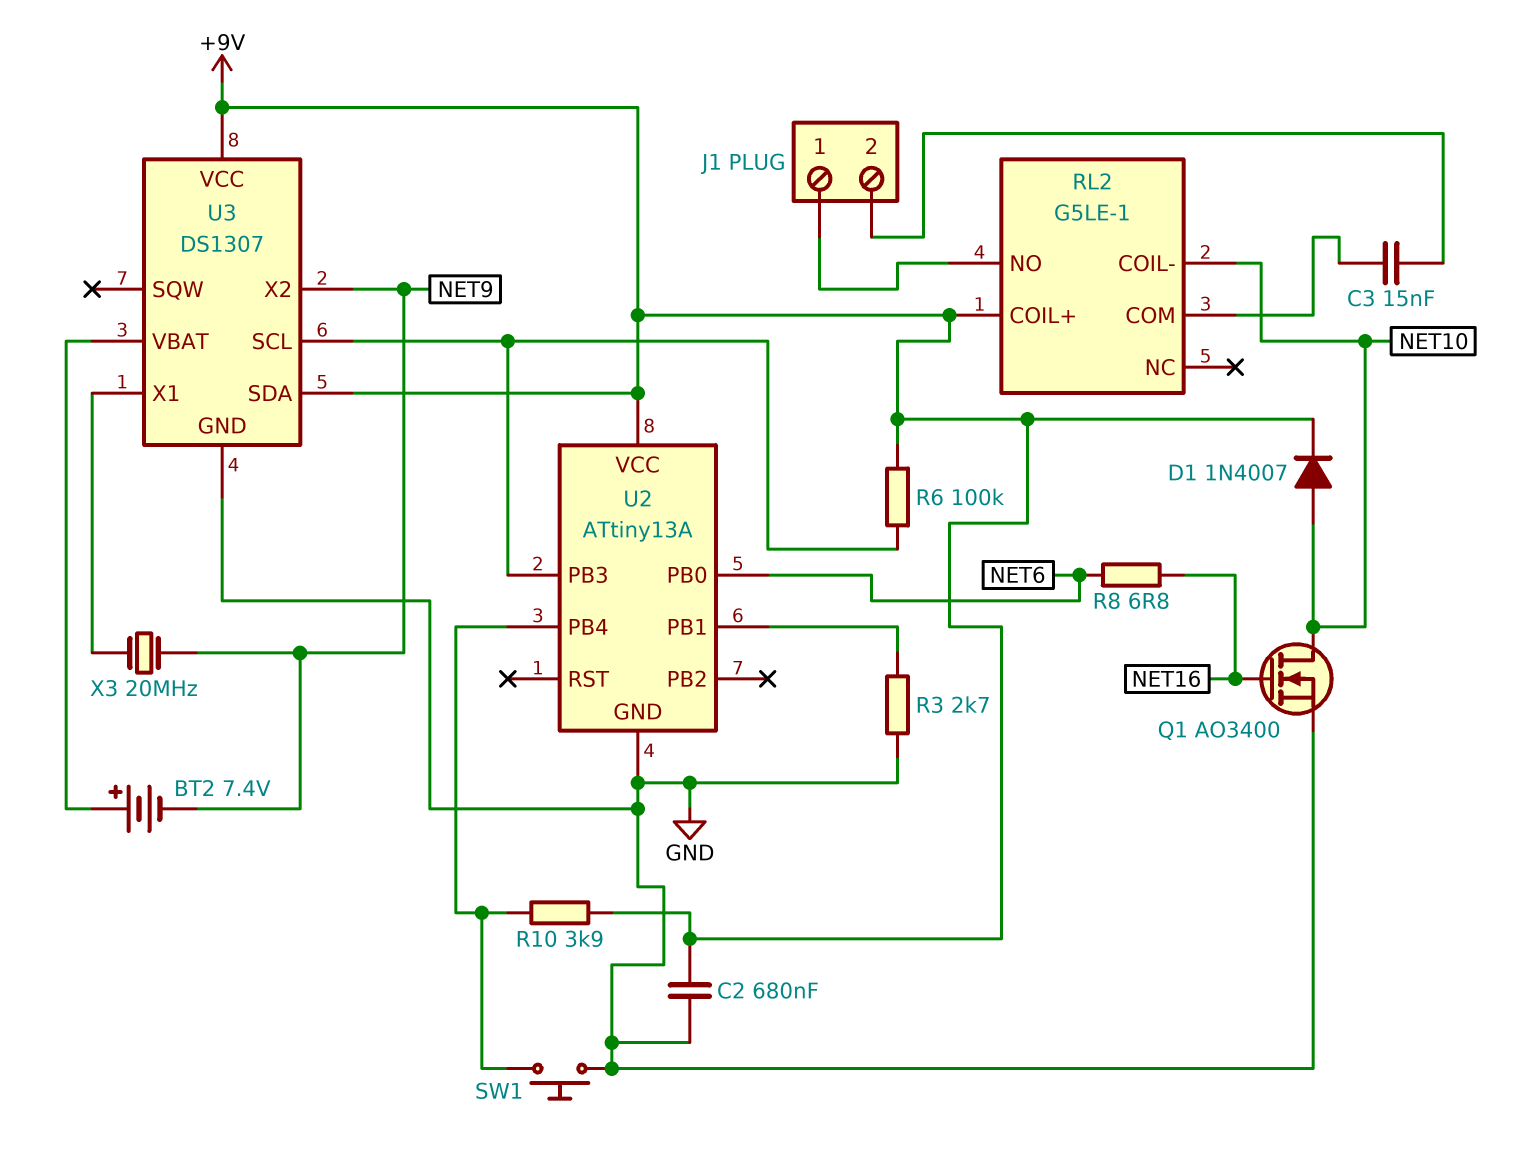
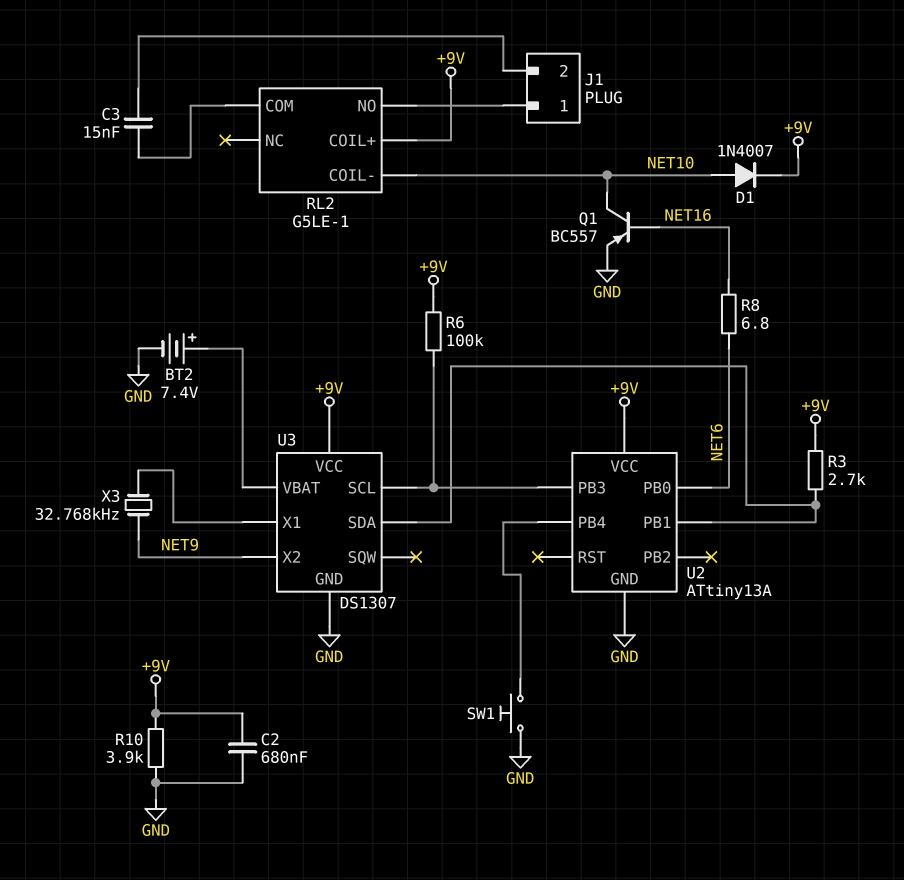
BT2: 7.4V (plus U3/VBAT, minus NET9) -> 7.4V (plus U3/VBAT, minus GND)
Q1: NMOS AO3400 (G NET16, D NET10, S GND) -> PNP BC557 (B NET16, C NET10, E GND)
R3: 2.7k (GND, U2/PB1) -> 2.7k (+9V, U2/PB1)
R10: 3.9k (+9V, U2/PB4) -> 3.9k (+9V, GND)
U3 pin SDA: +9V -> U2/PB1
X3: 20MHz (NET9, U3/X1) -> 32.768kHz (NET9, U3/X1)

